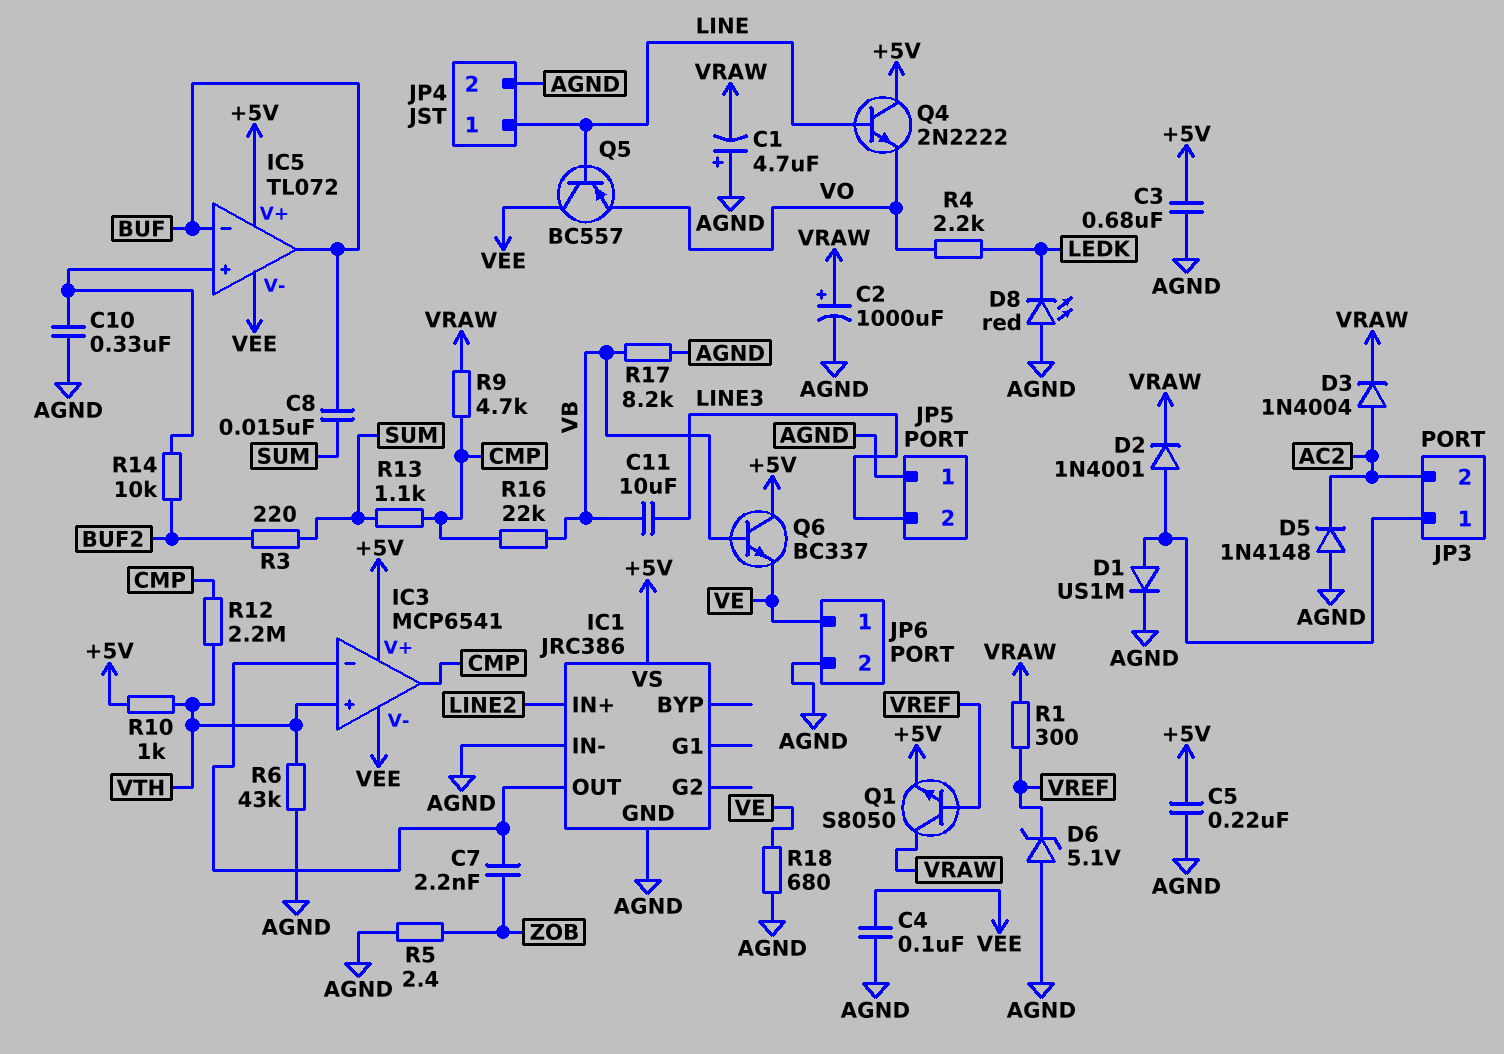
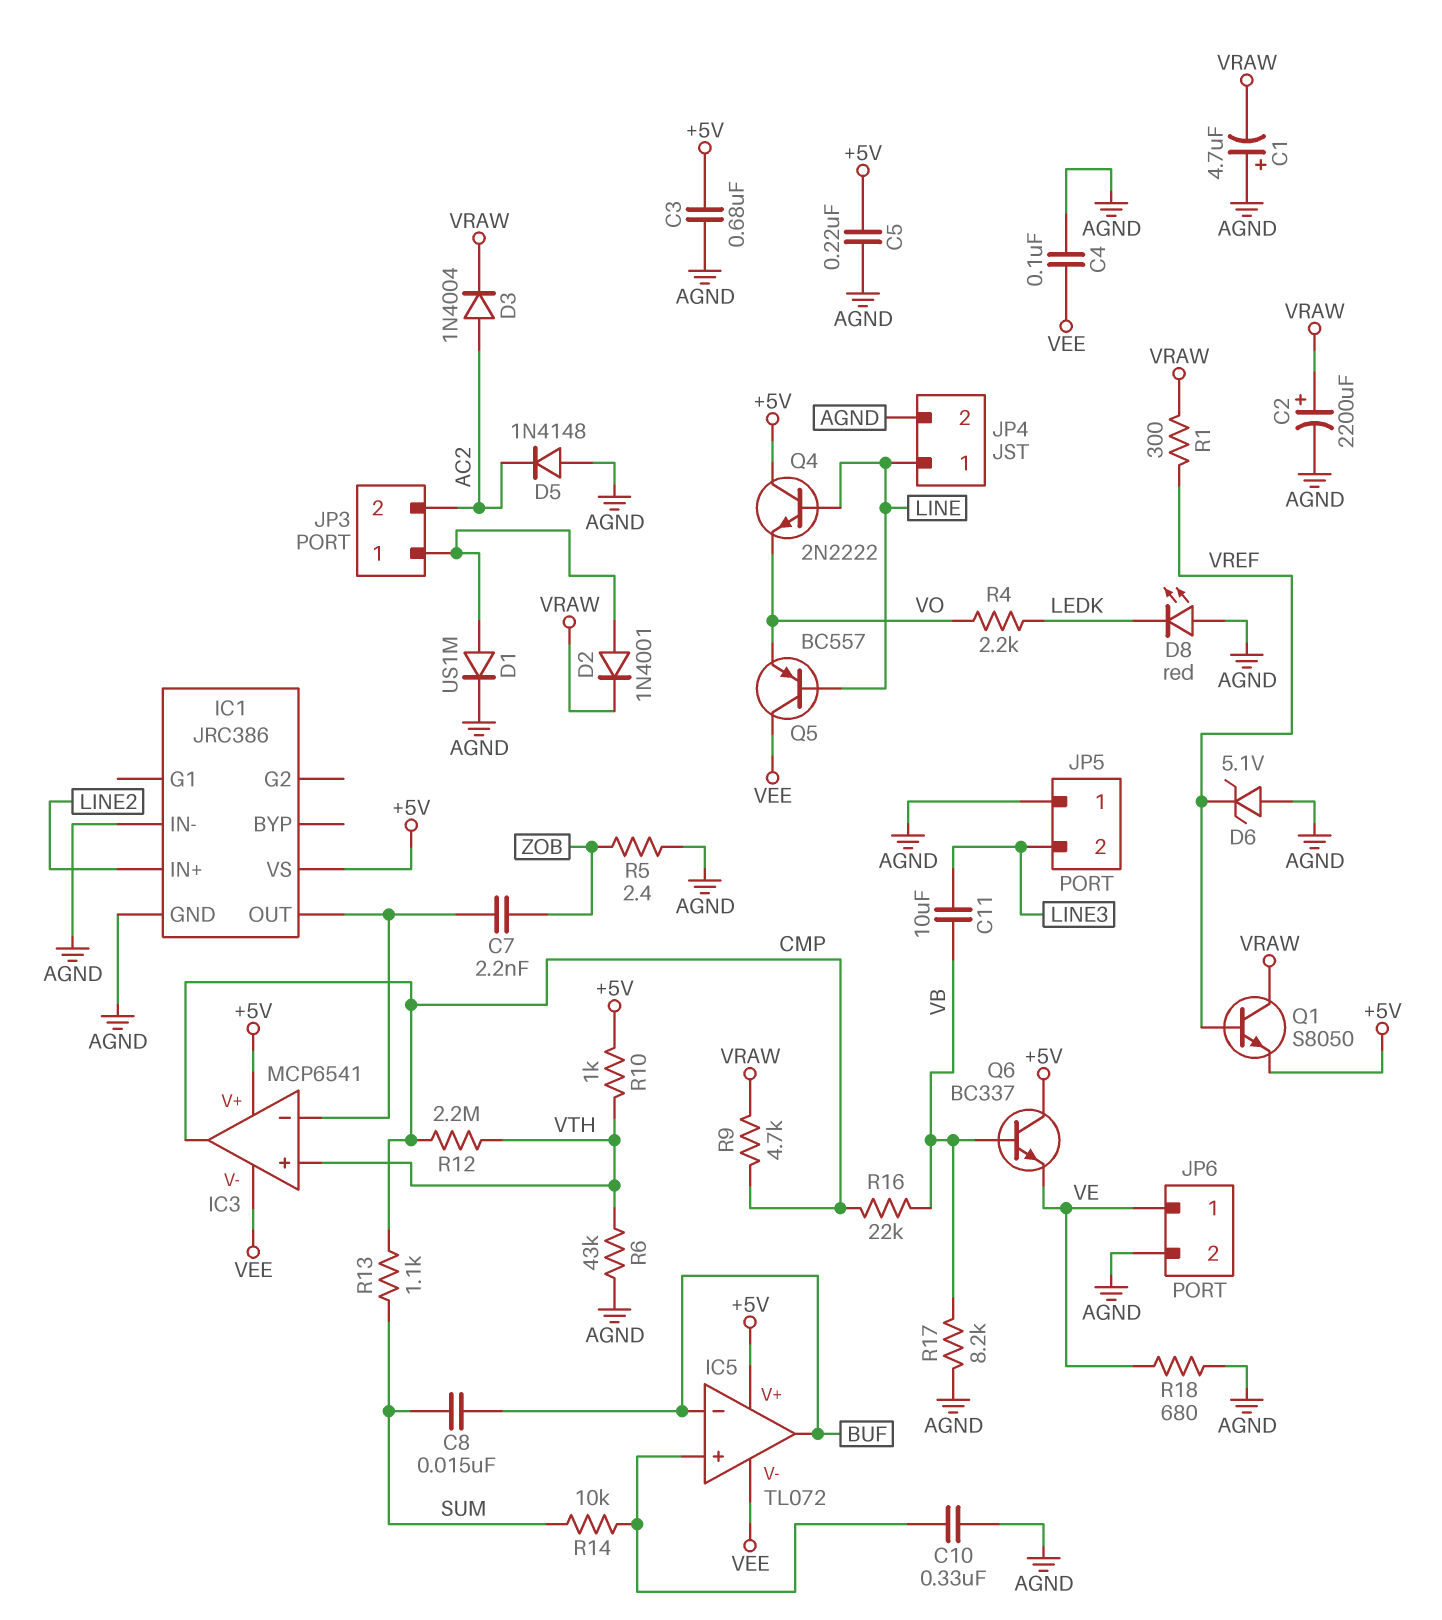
C2: 1000uF (plus VRAW, minus AGND) -> 2200uF (plus VRAW, minus AGND)
R3: 220 (BUF2, SUM) -> none
R14: 10k (BUF2, IC5/in+) -> 10k (IC5/in+, SUM)

